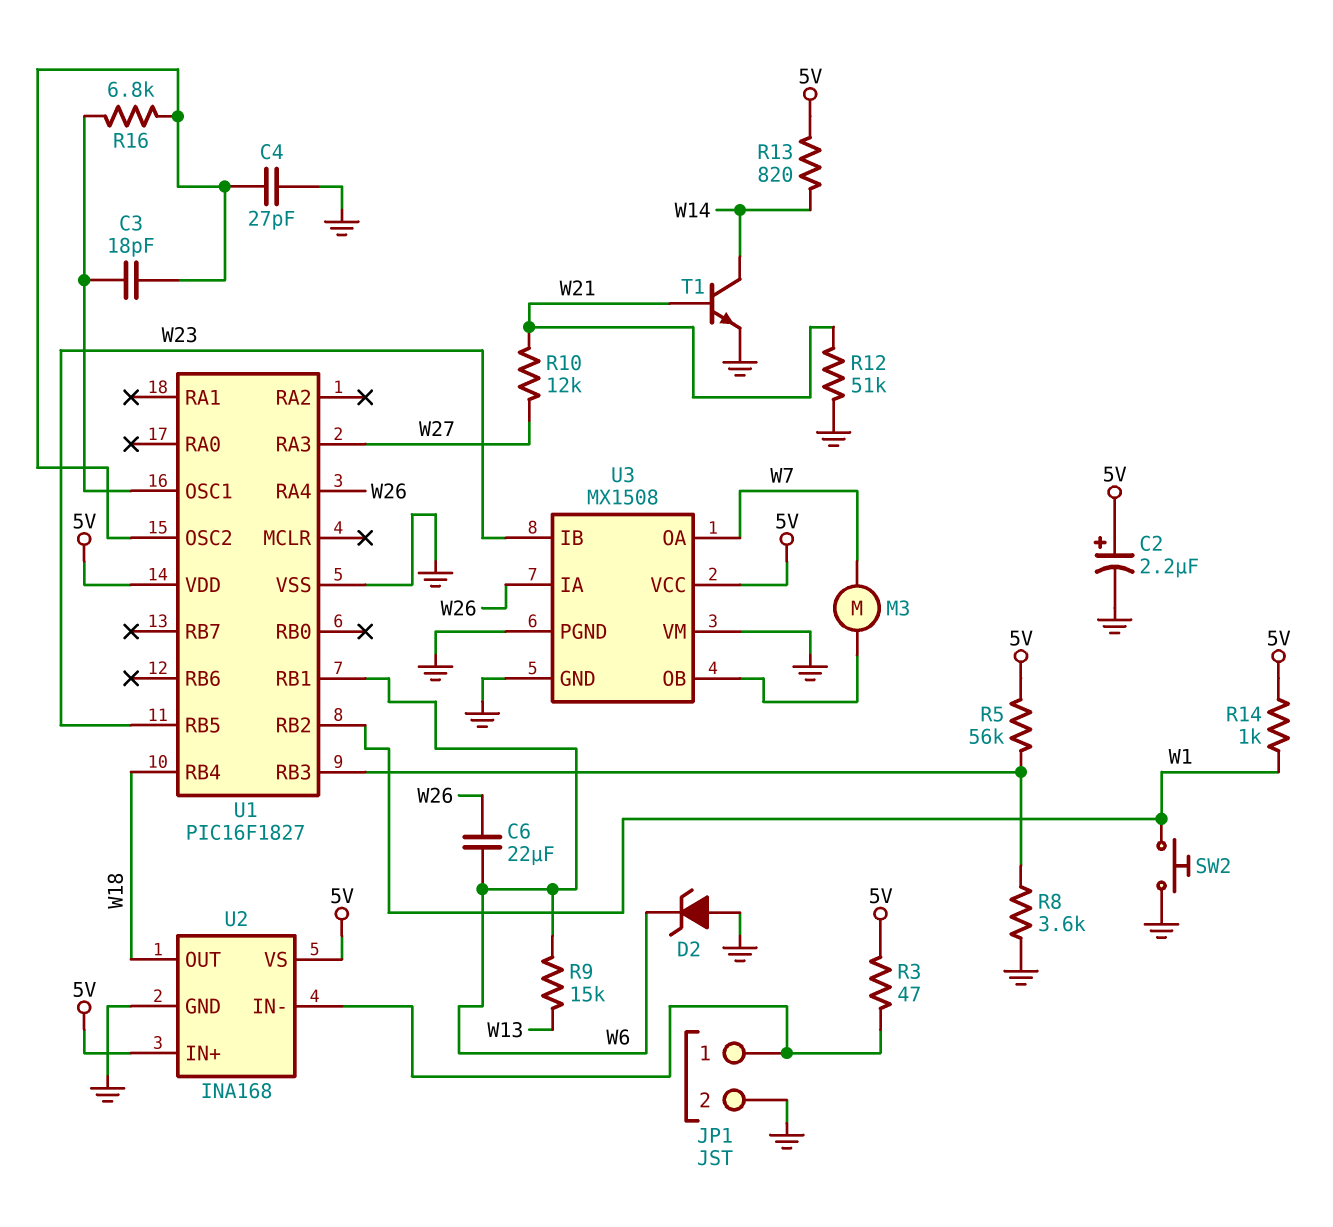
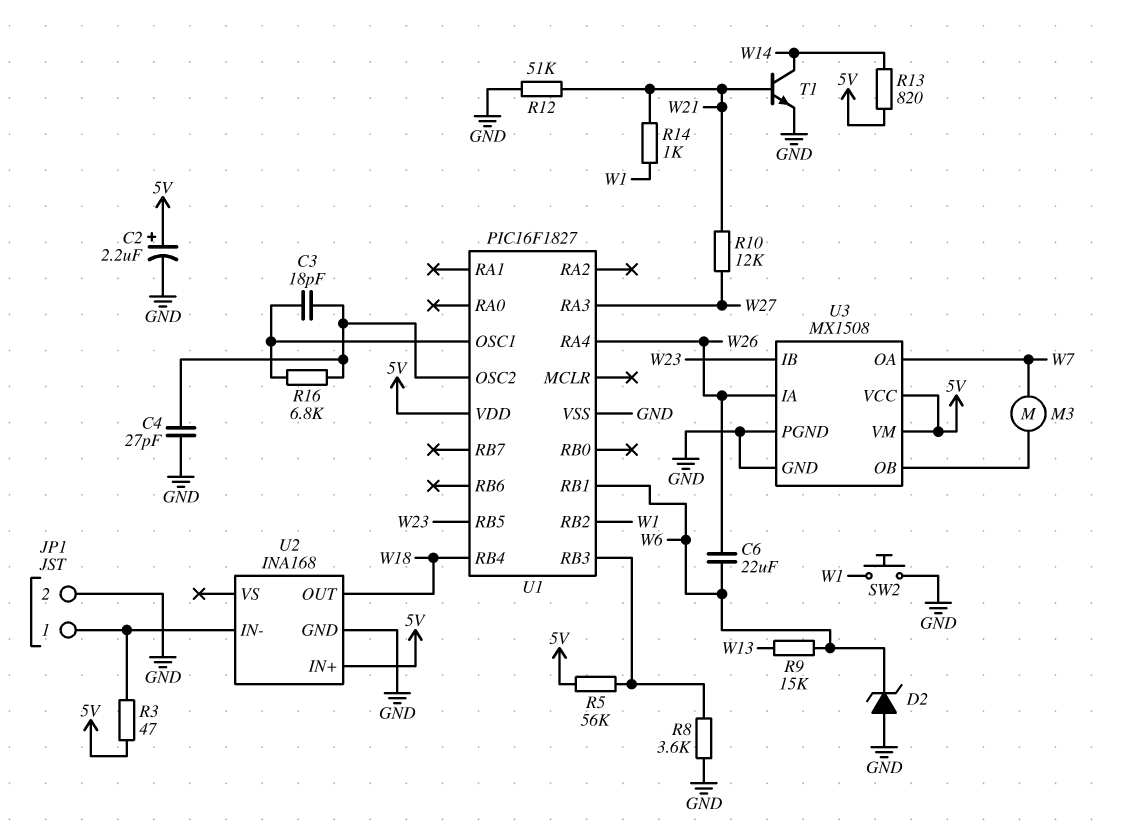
R14: 1k (5V, W1) -> 1k (W1, W21)
U2 pin VS: 5V -> none
U3 pin VM: GND -> 5V

